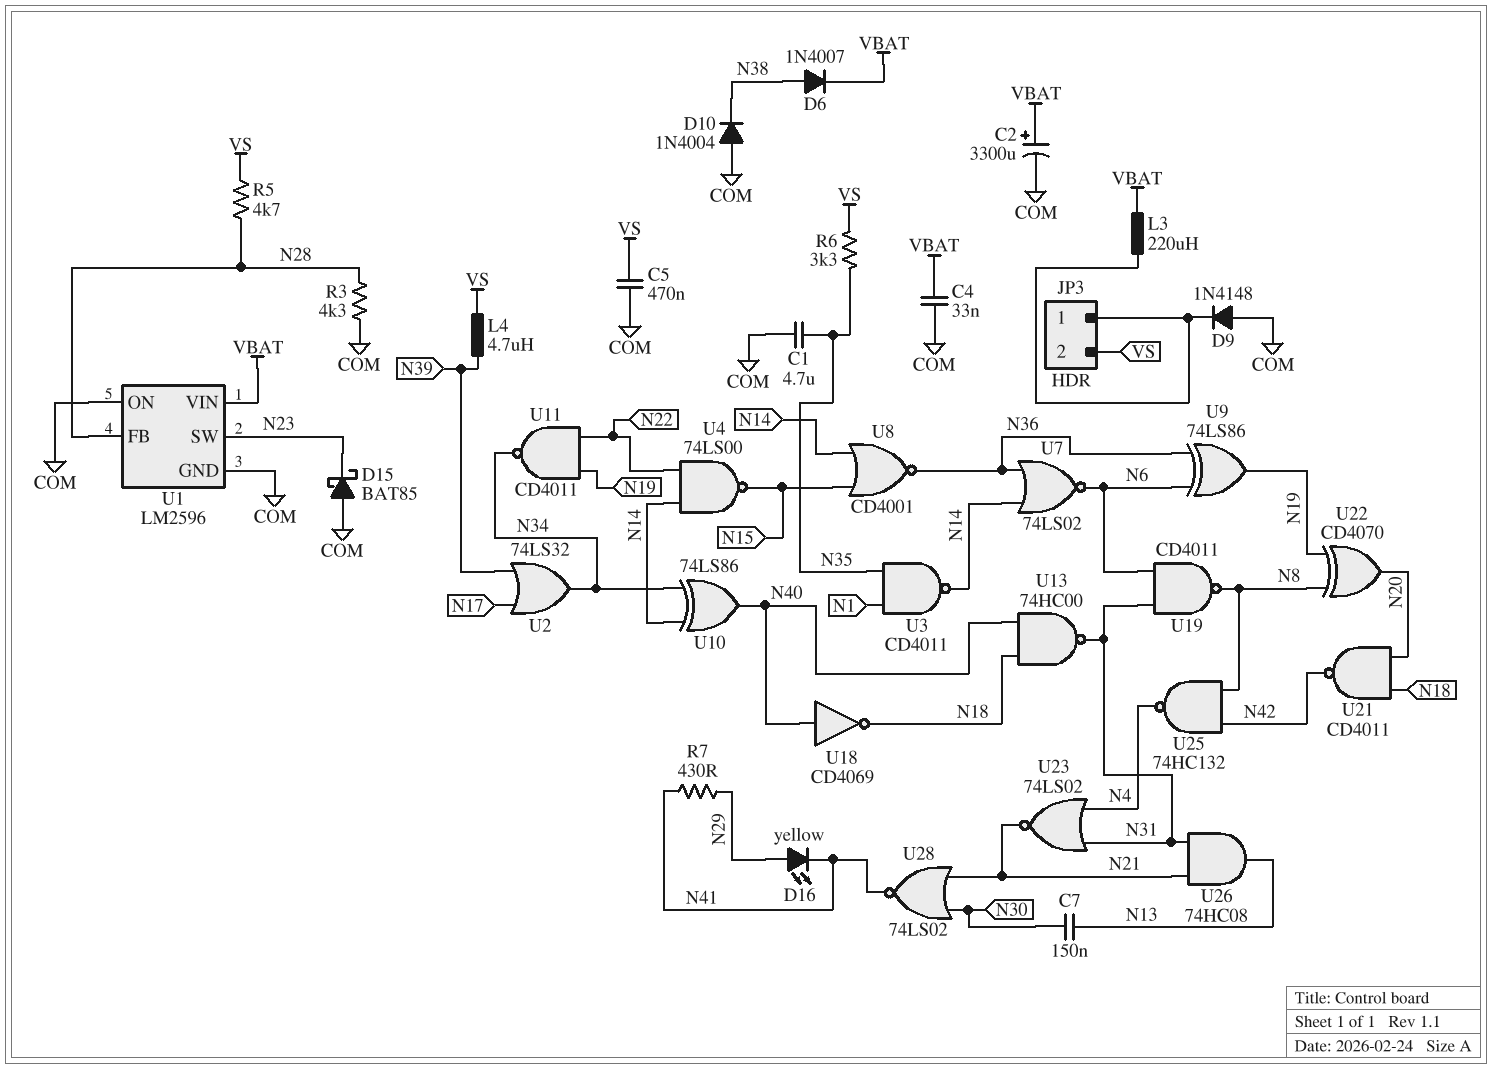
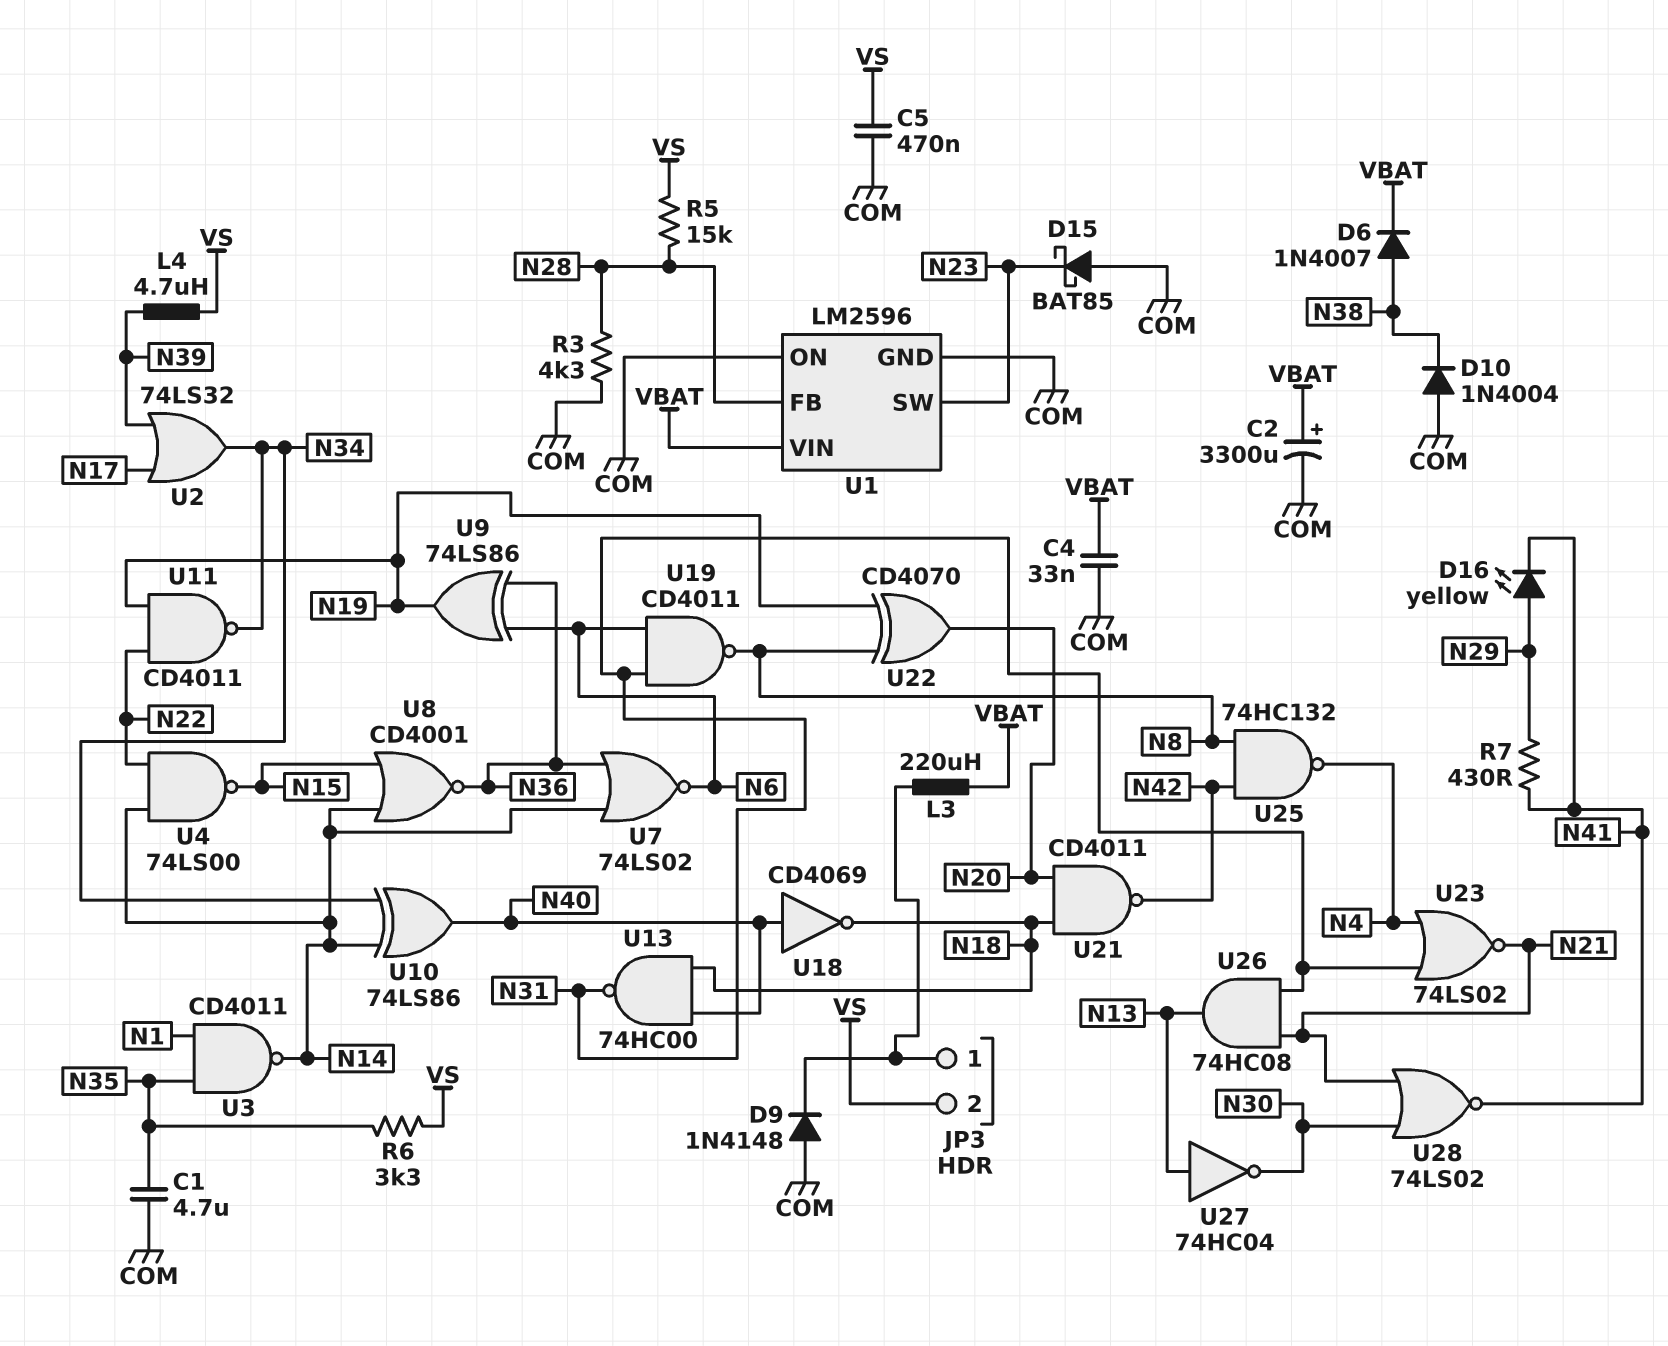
C7: 150nF (N13, N30) -> none
R5: 4.7k (N28, VS) -> 15k (N28, VS)
U27: none -> NOT 74HC04 (in N13, out N30)

